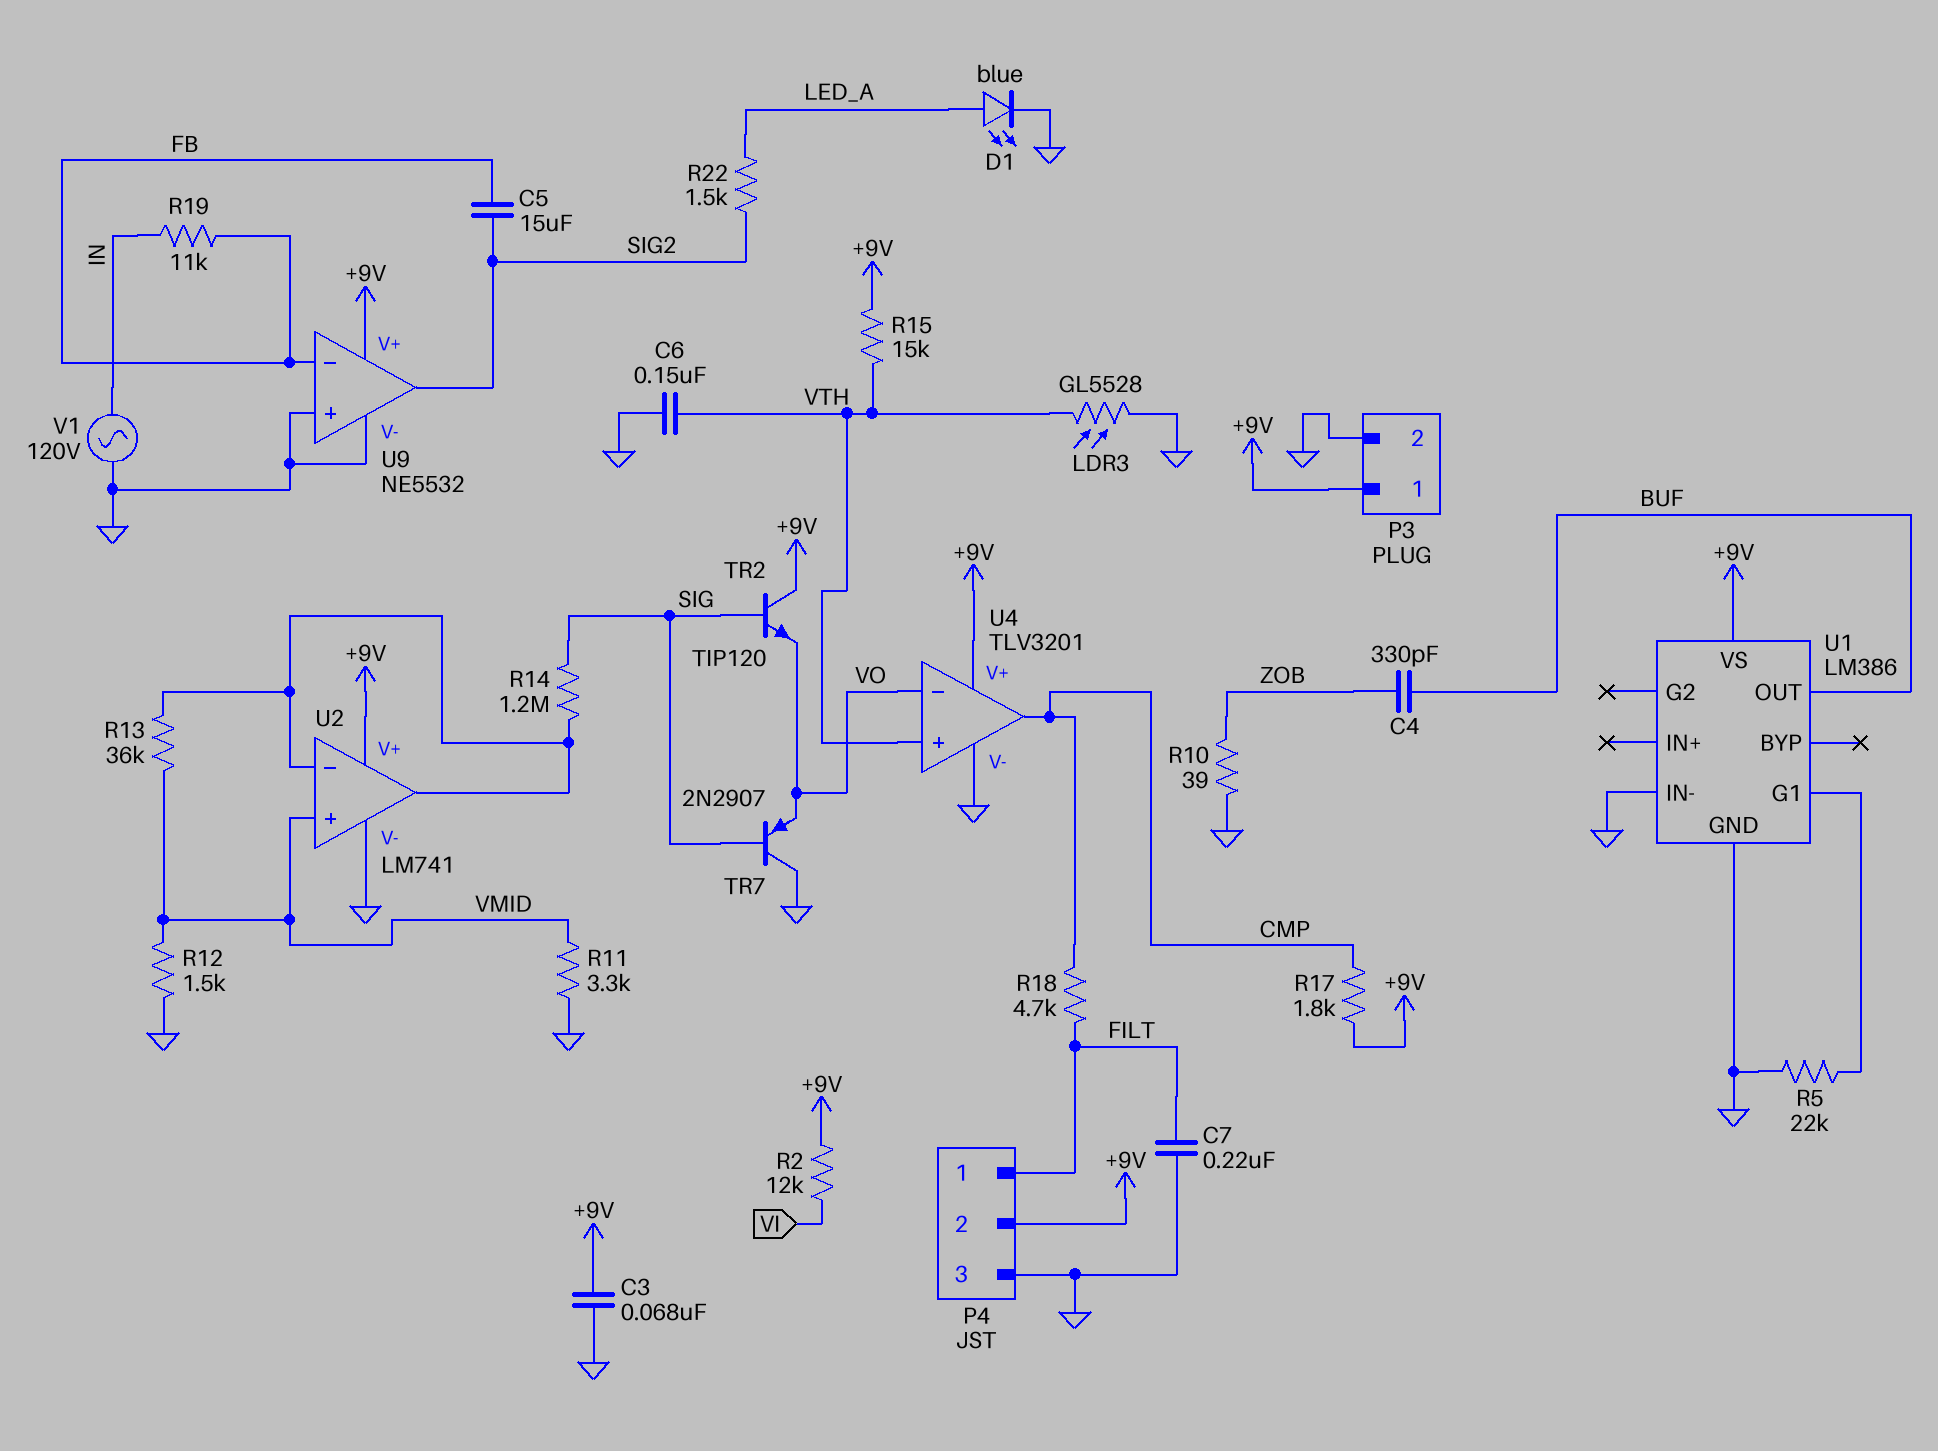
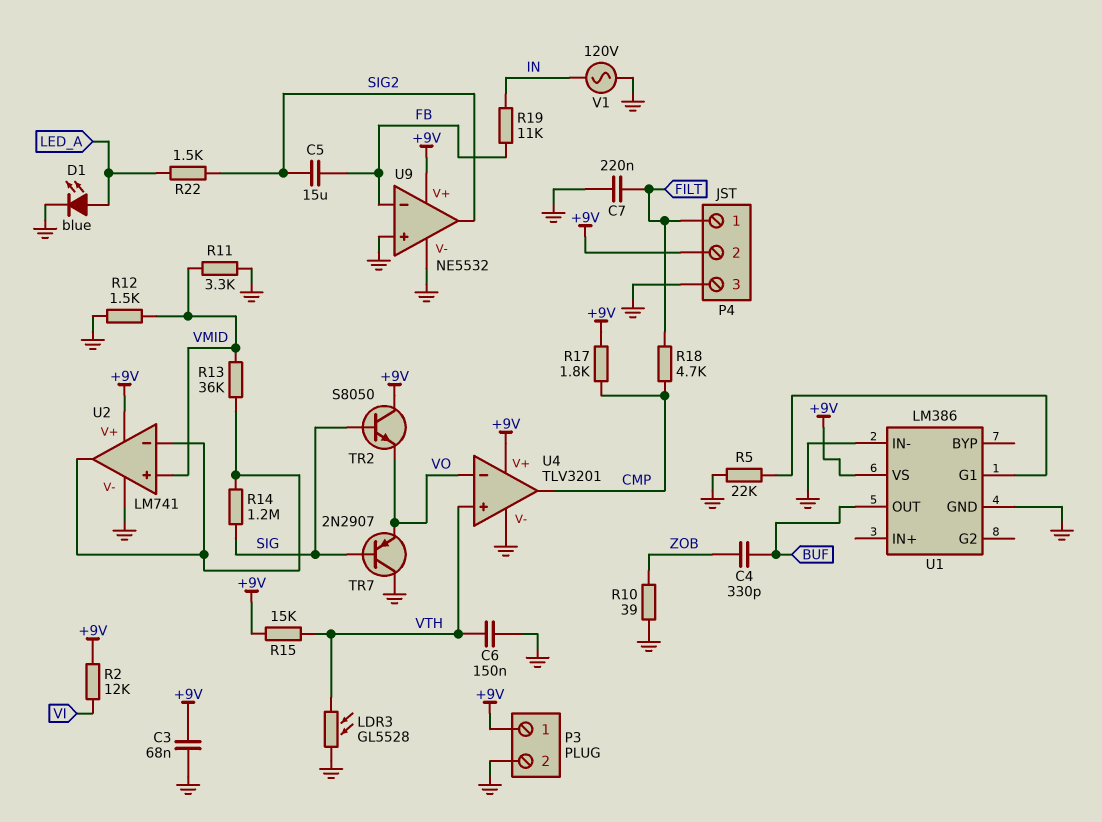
TR2: NPN TIP120 (B SIG, C +9V, E VO) -> NPN S8050 (B SIG, C +9V, E VO)

